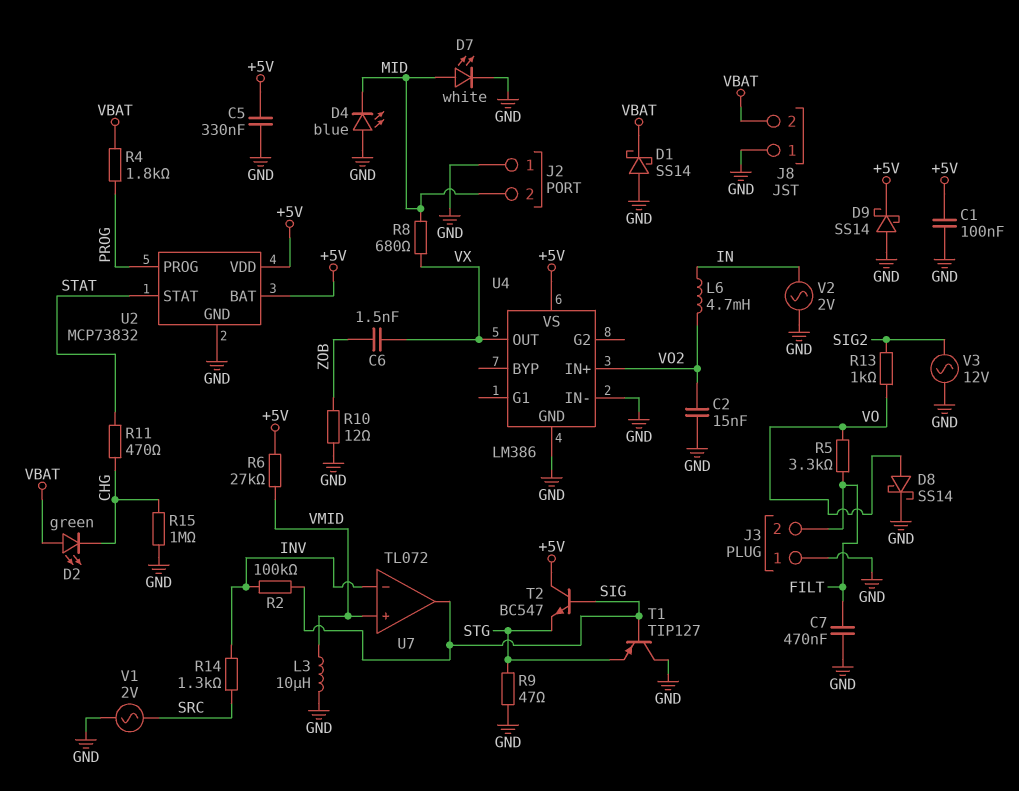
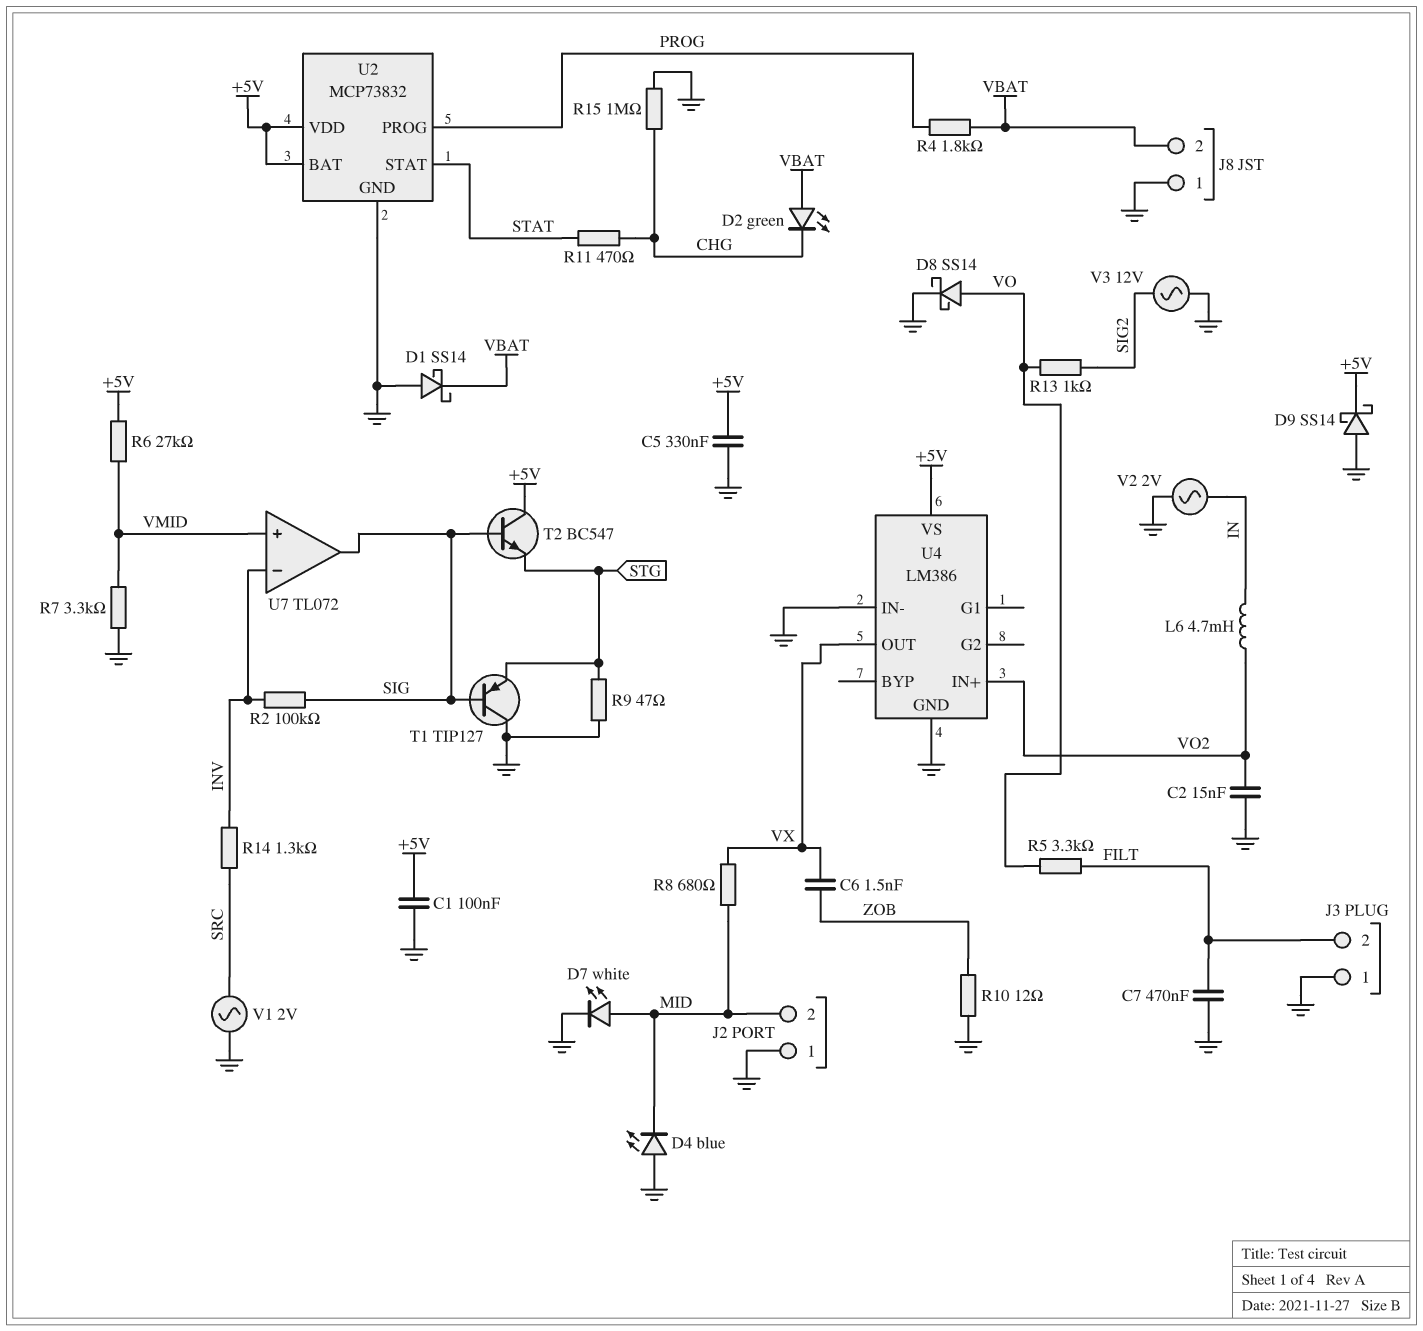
L3: 10uH (GND, VMID) -> none
R7: none -> 3.3k (GND, VMID)

